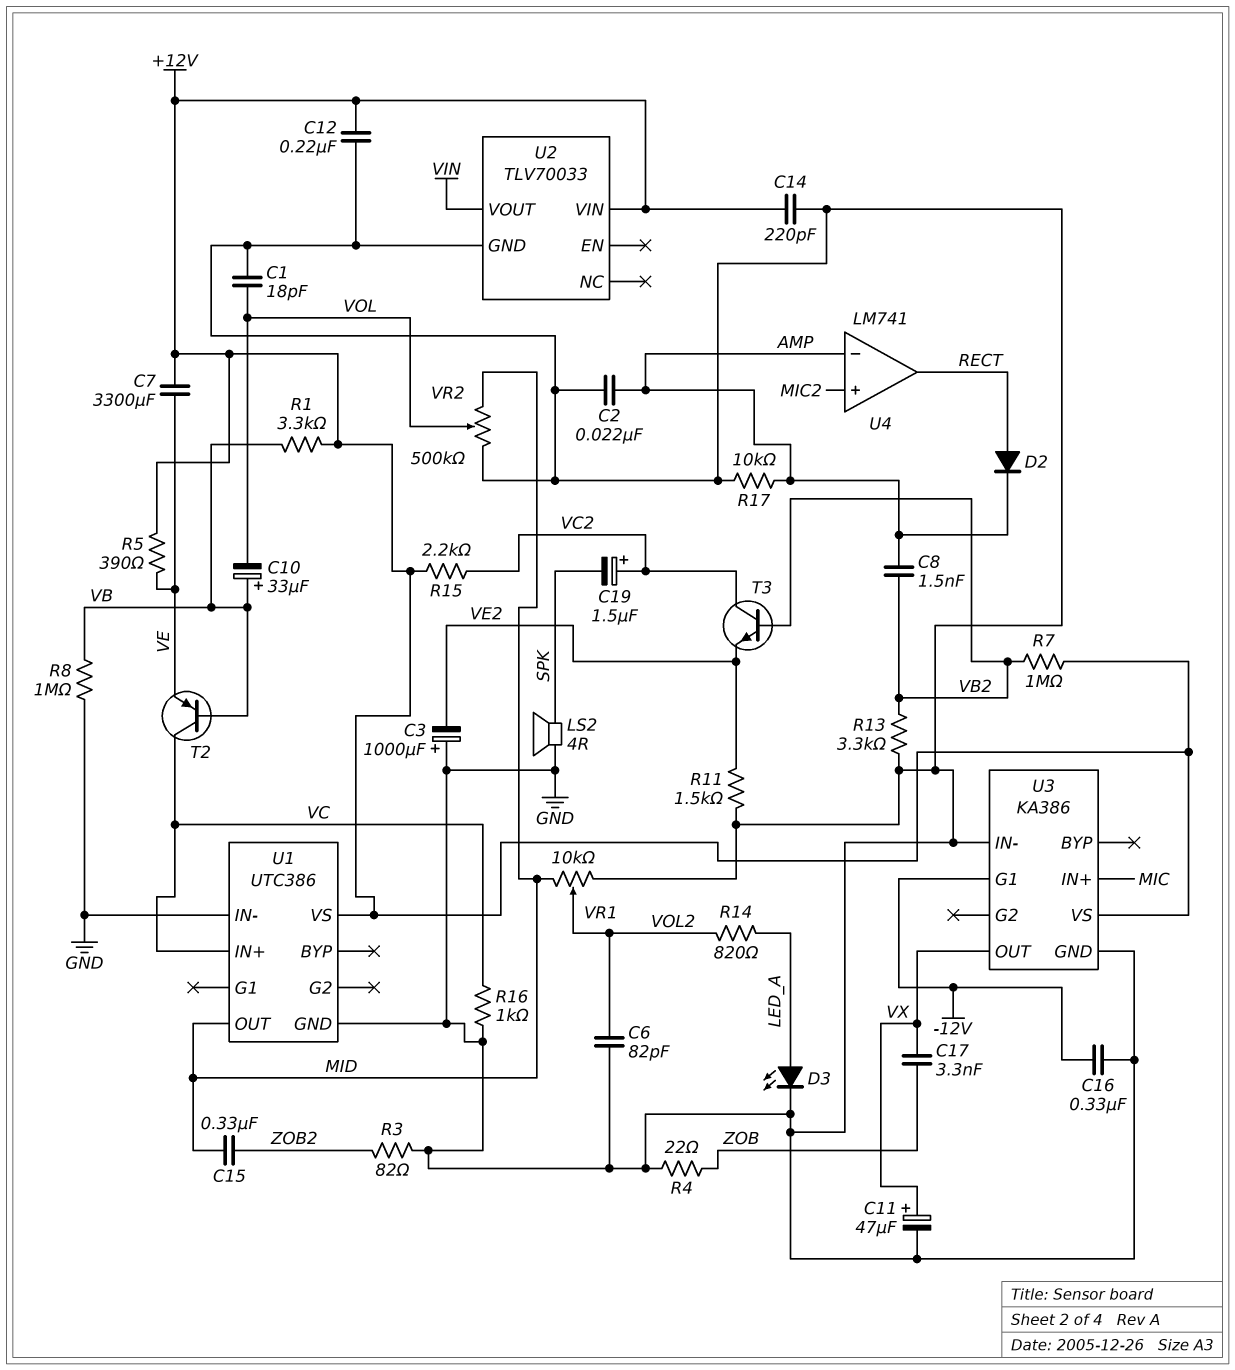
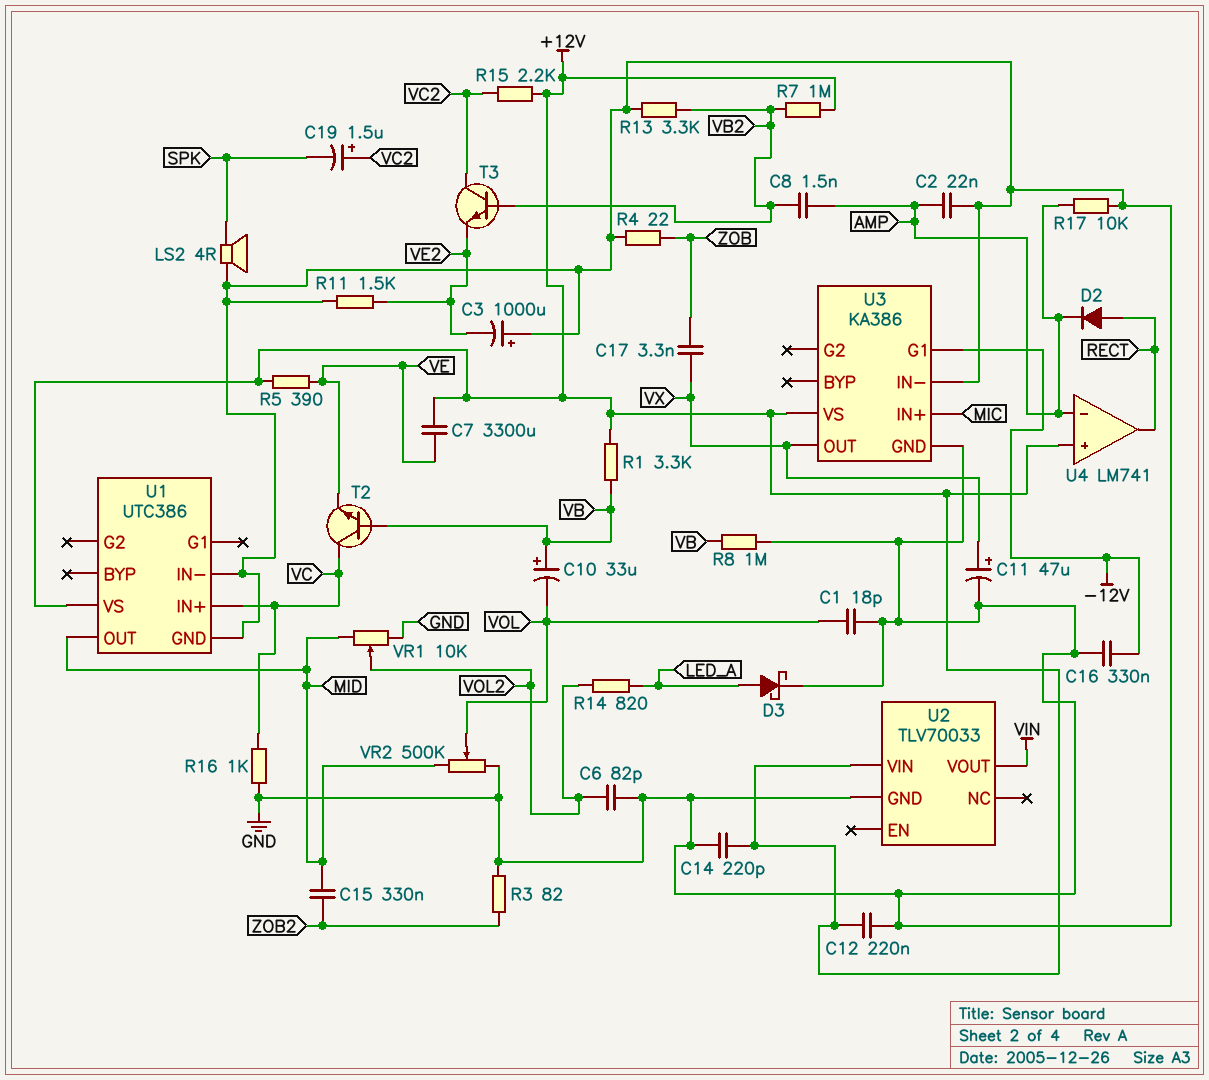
D3: LED (A LED_A, K GND) -> schottky (A LED_A, K GND)
T2: PNP (B VB, C VC, E VE) -> NPN (B VB, C VC, E VE)
U4 pin in+: MIC2 -> +12V

